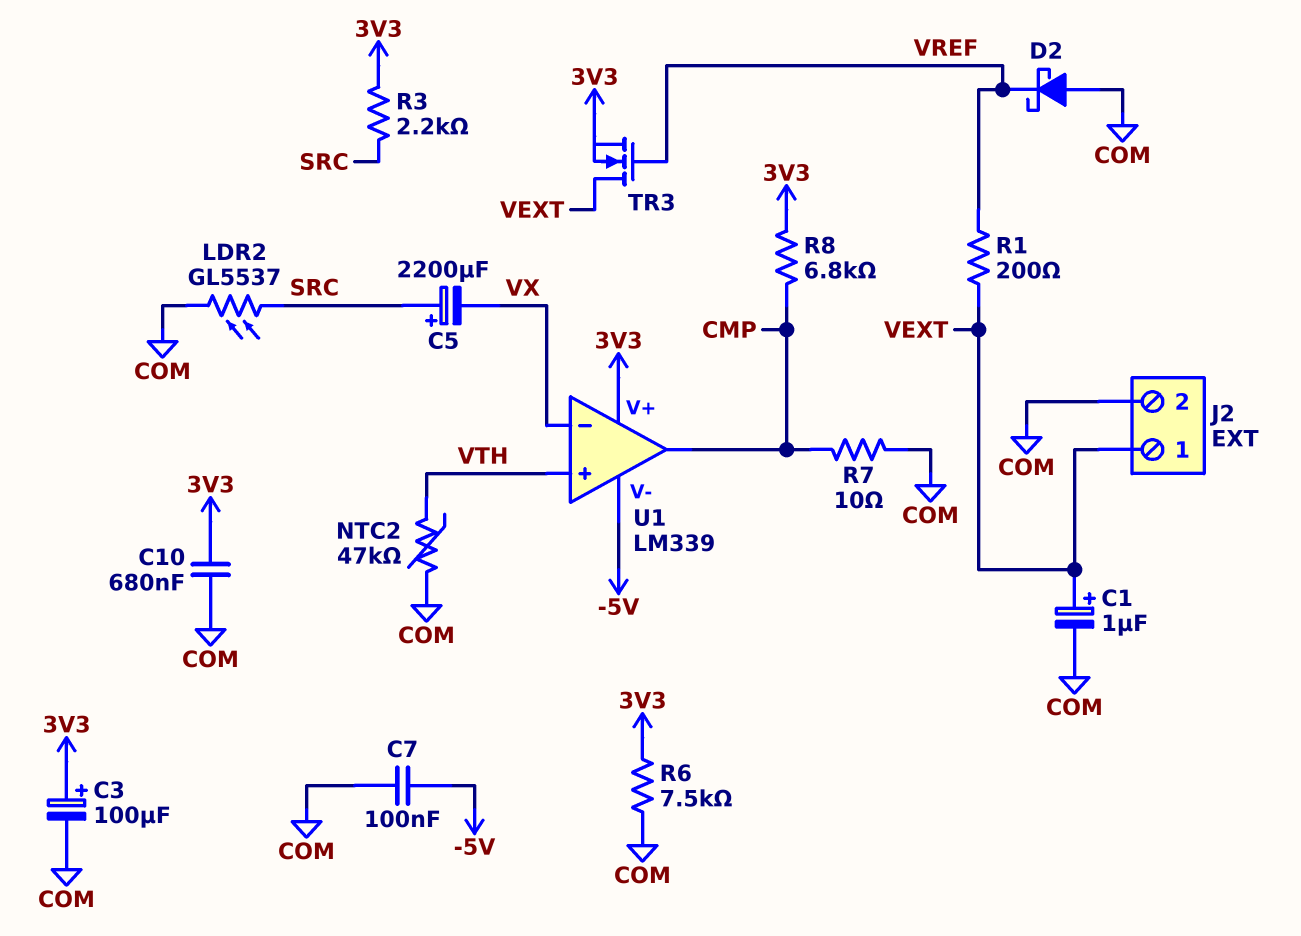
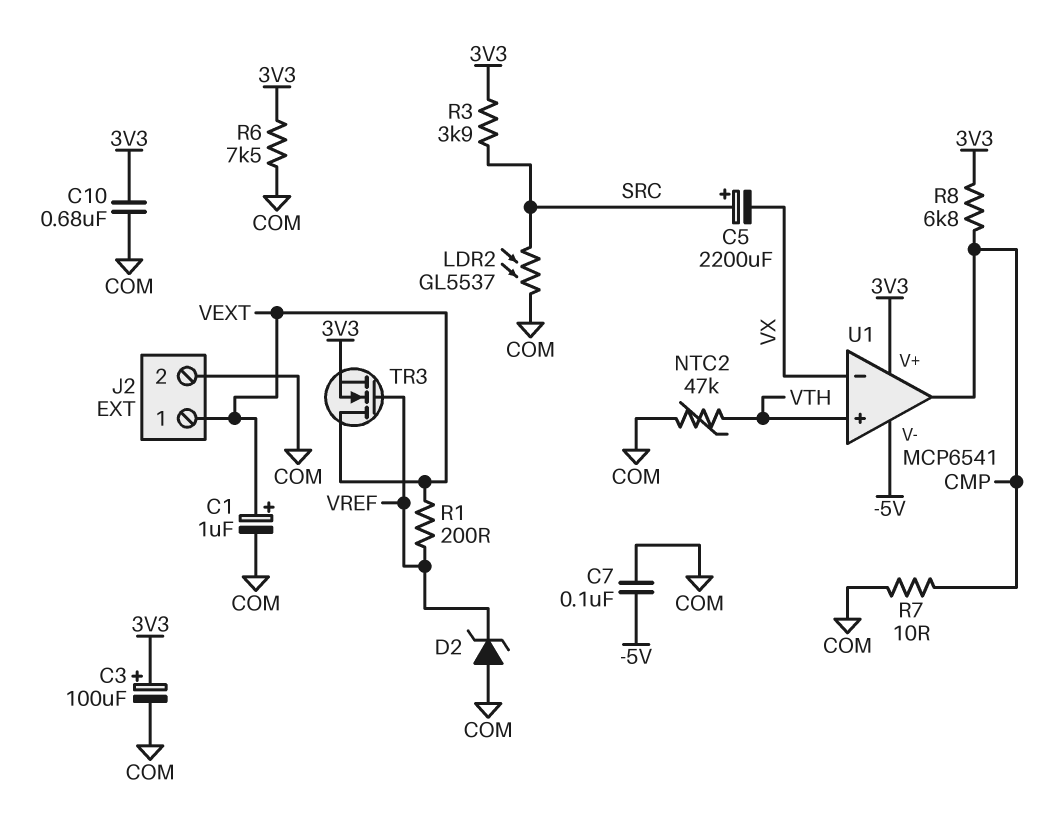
D2: schottky (A COM, K VREF) -> zener (A COM, K VREF)
R3: 2.2k (3V3, SRC) -> 3.9k (3V3, SRC)
U1: LM339 -> MCP6541

